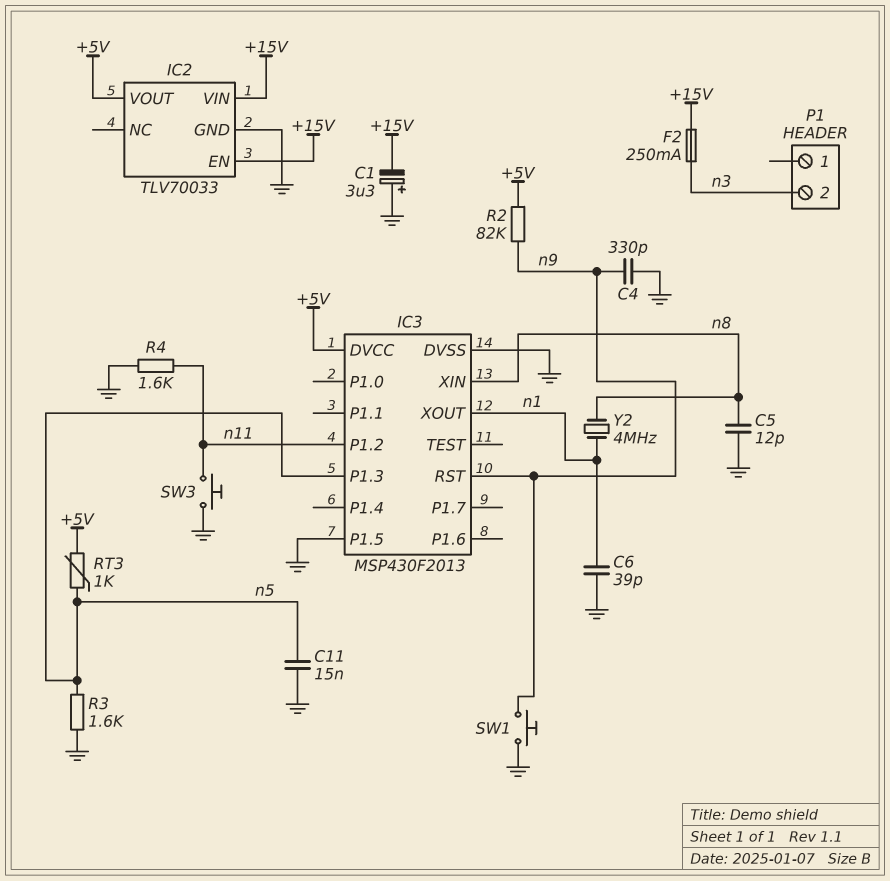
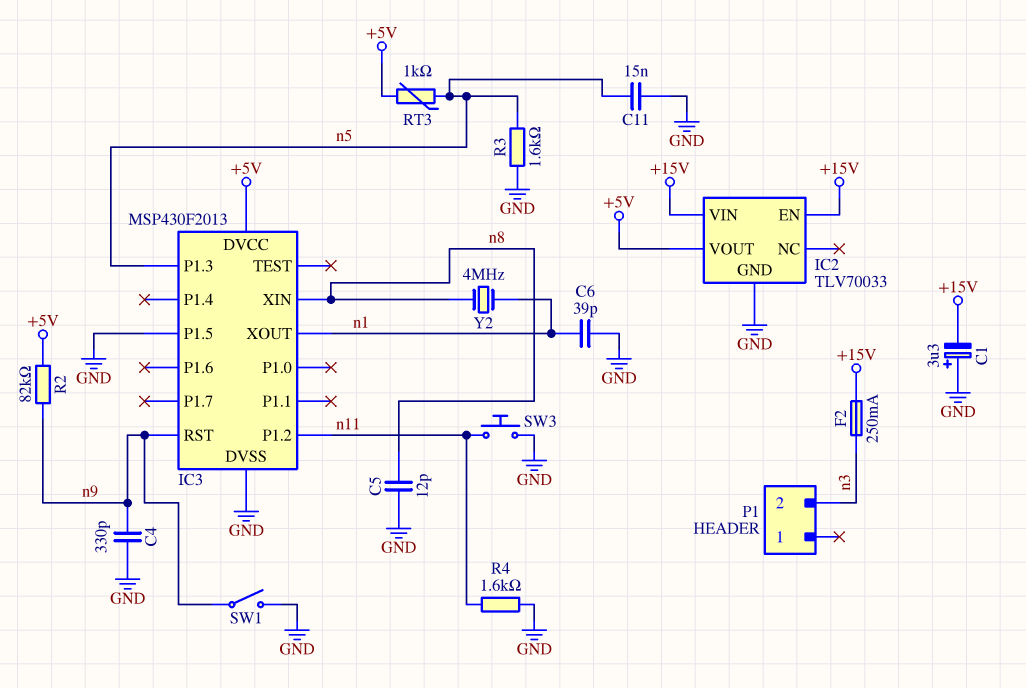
SW1: button (GND, n9) -> switch (GND, n9)

